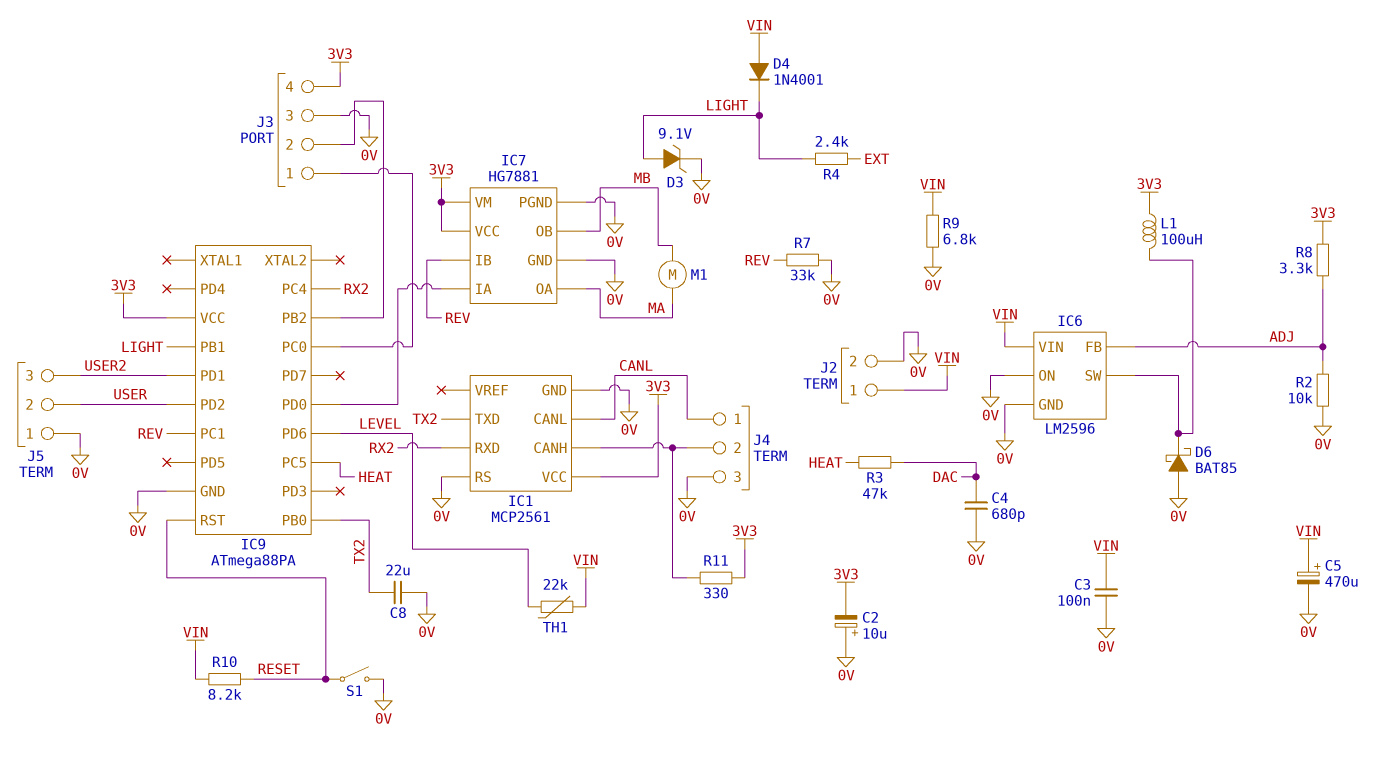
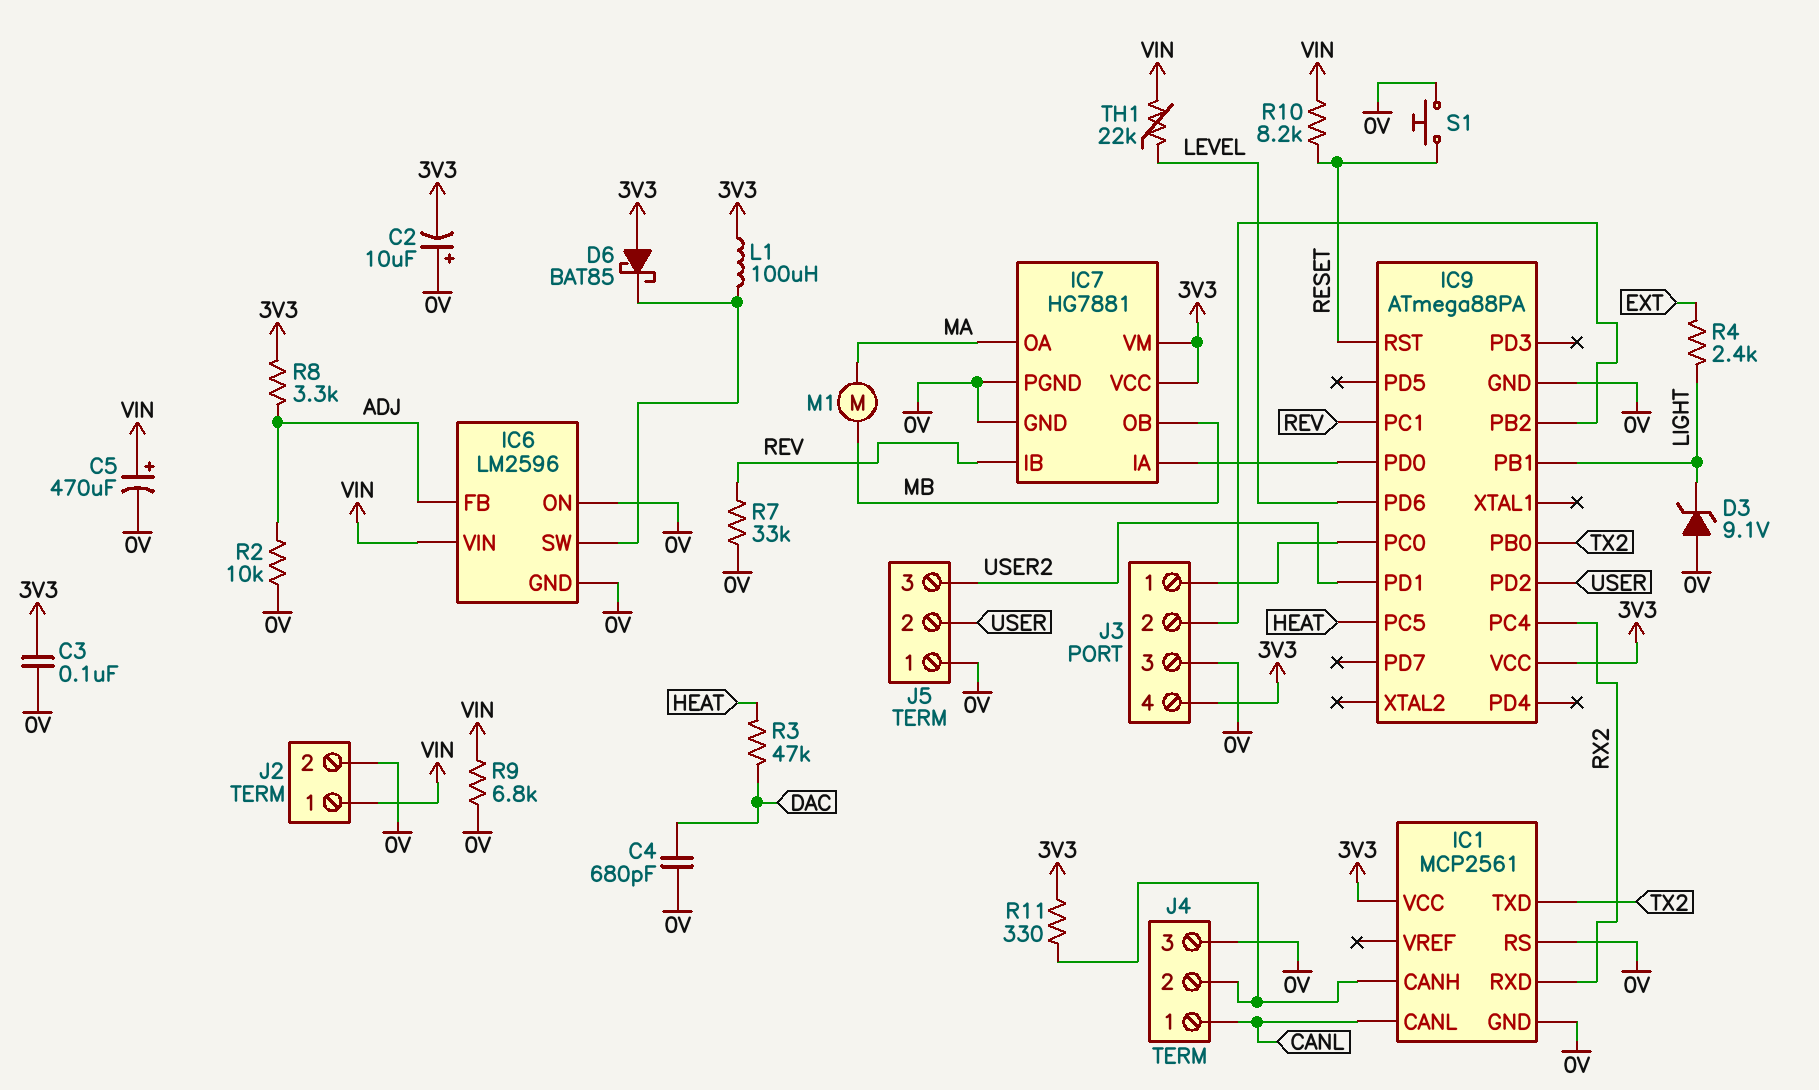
C3: 100nF (0V, VIN) -> 100nF (0V, 3V3)
C8: 22uF (0V, TX2) -> none
D3: zener 9.1V (A LIGHT, K 0V) -> zener 9.1V (A 0V, K LIGHT)
D4: diode 1N4001 (A VIN, K LIGHT) -> none
D6: schottky BAT85 (A 0V, K IC6/SW) -> schottky BAT85 (A 3V3, K IC6/SW)
S1: switch (0V, RESET) -> button (0V, RESET)

